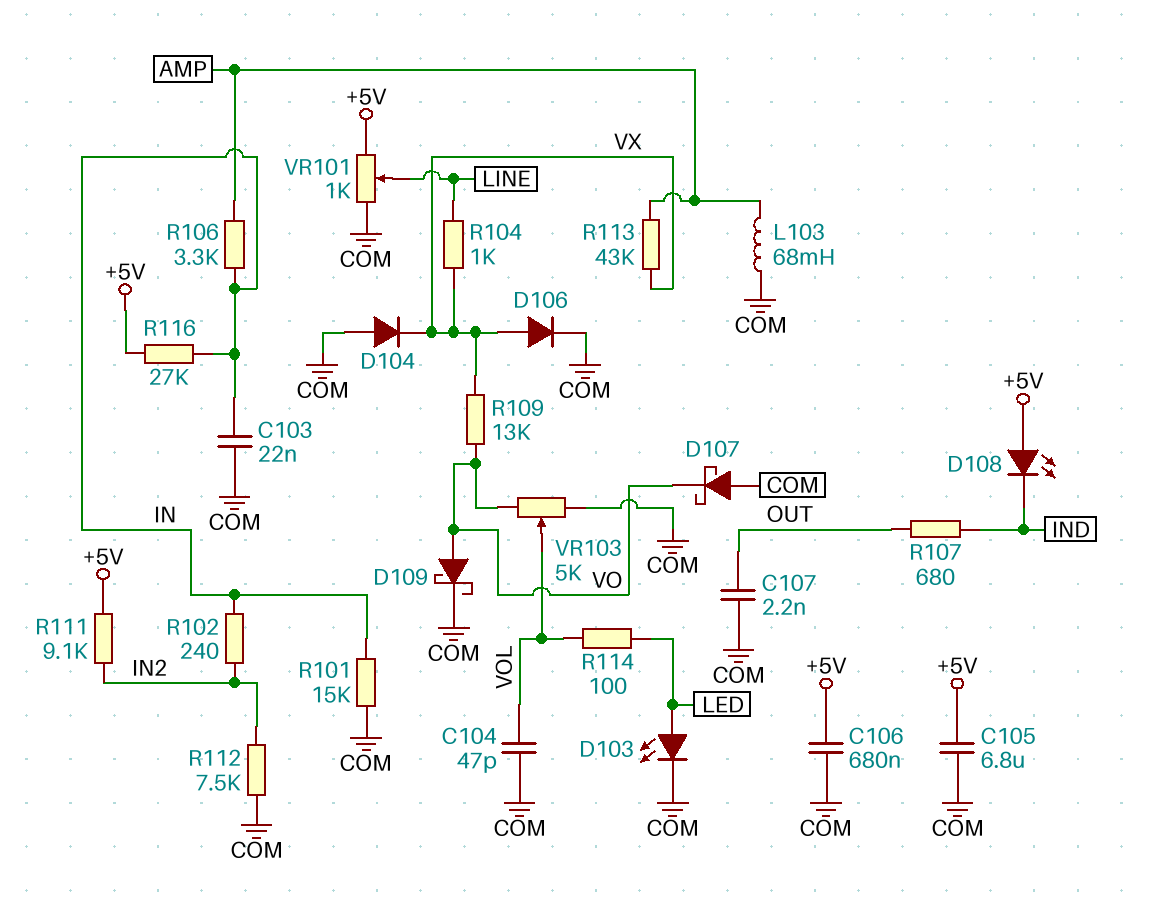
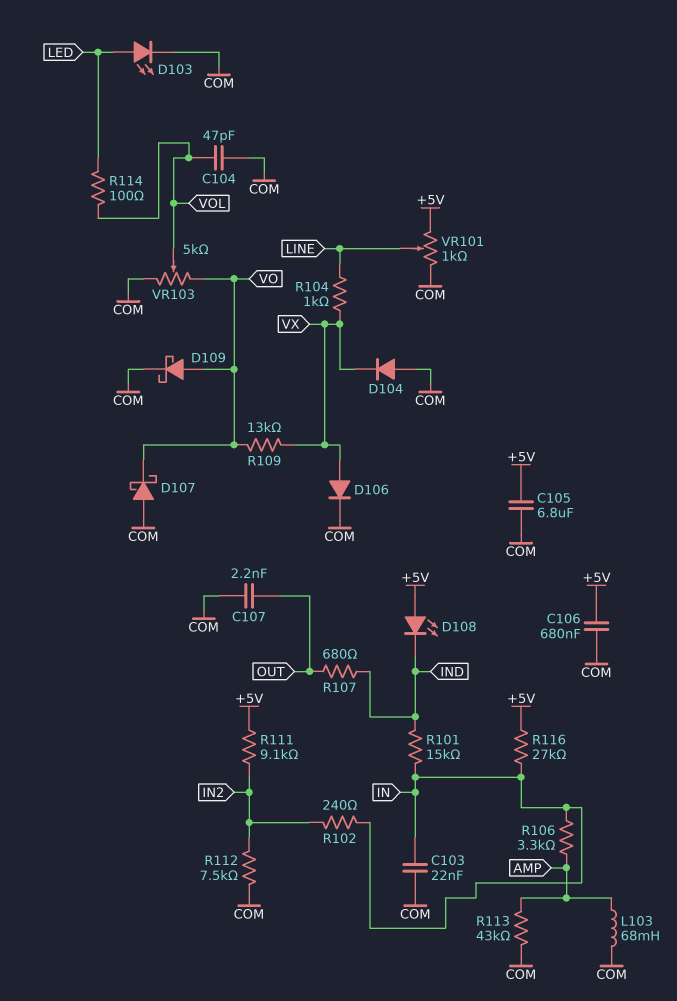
R101: 15k (COM, IN) -> 15k (IN, IND)
R113: 43k (AMP, VX) -> 43k (AMP, COM)

